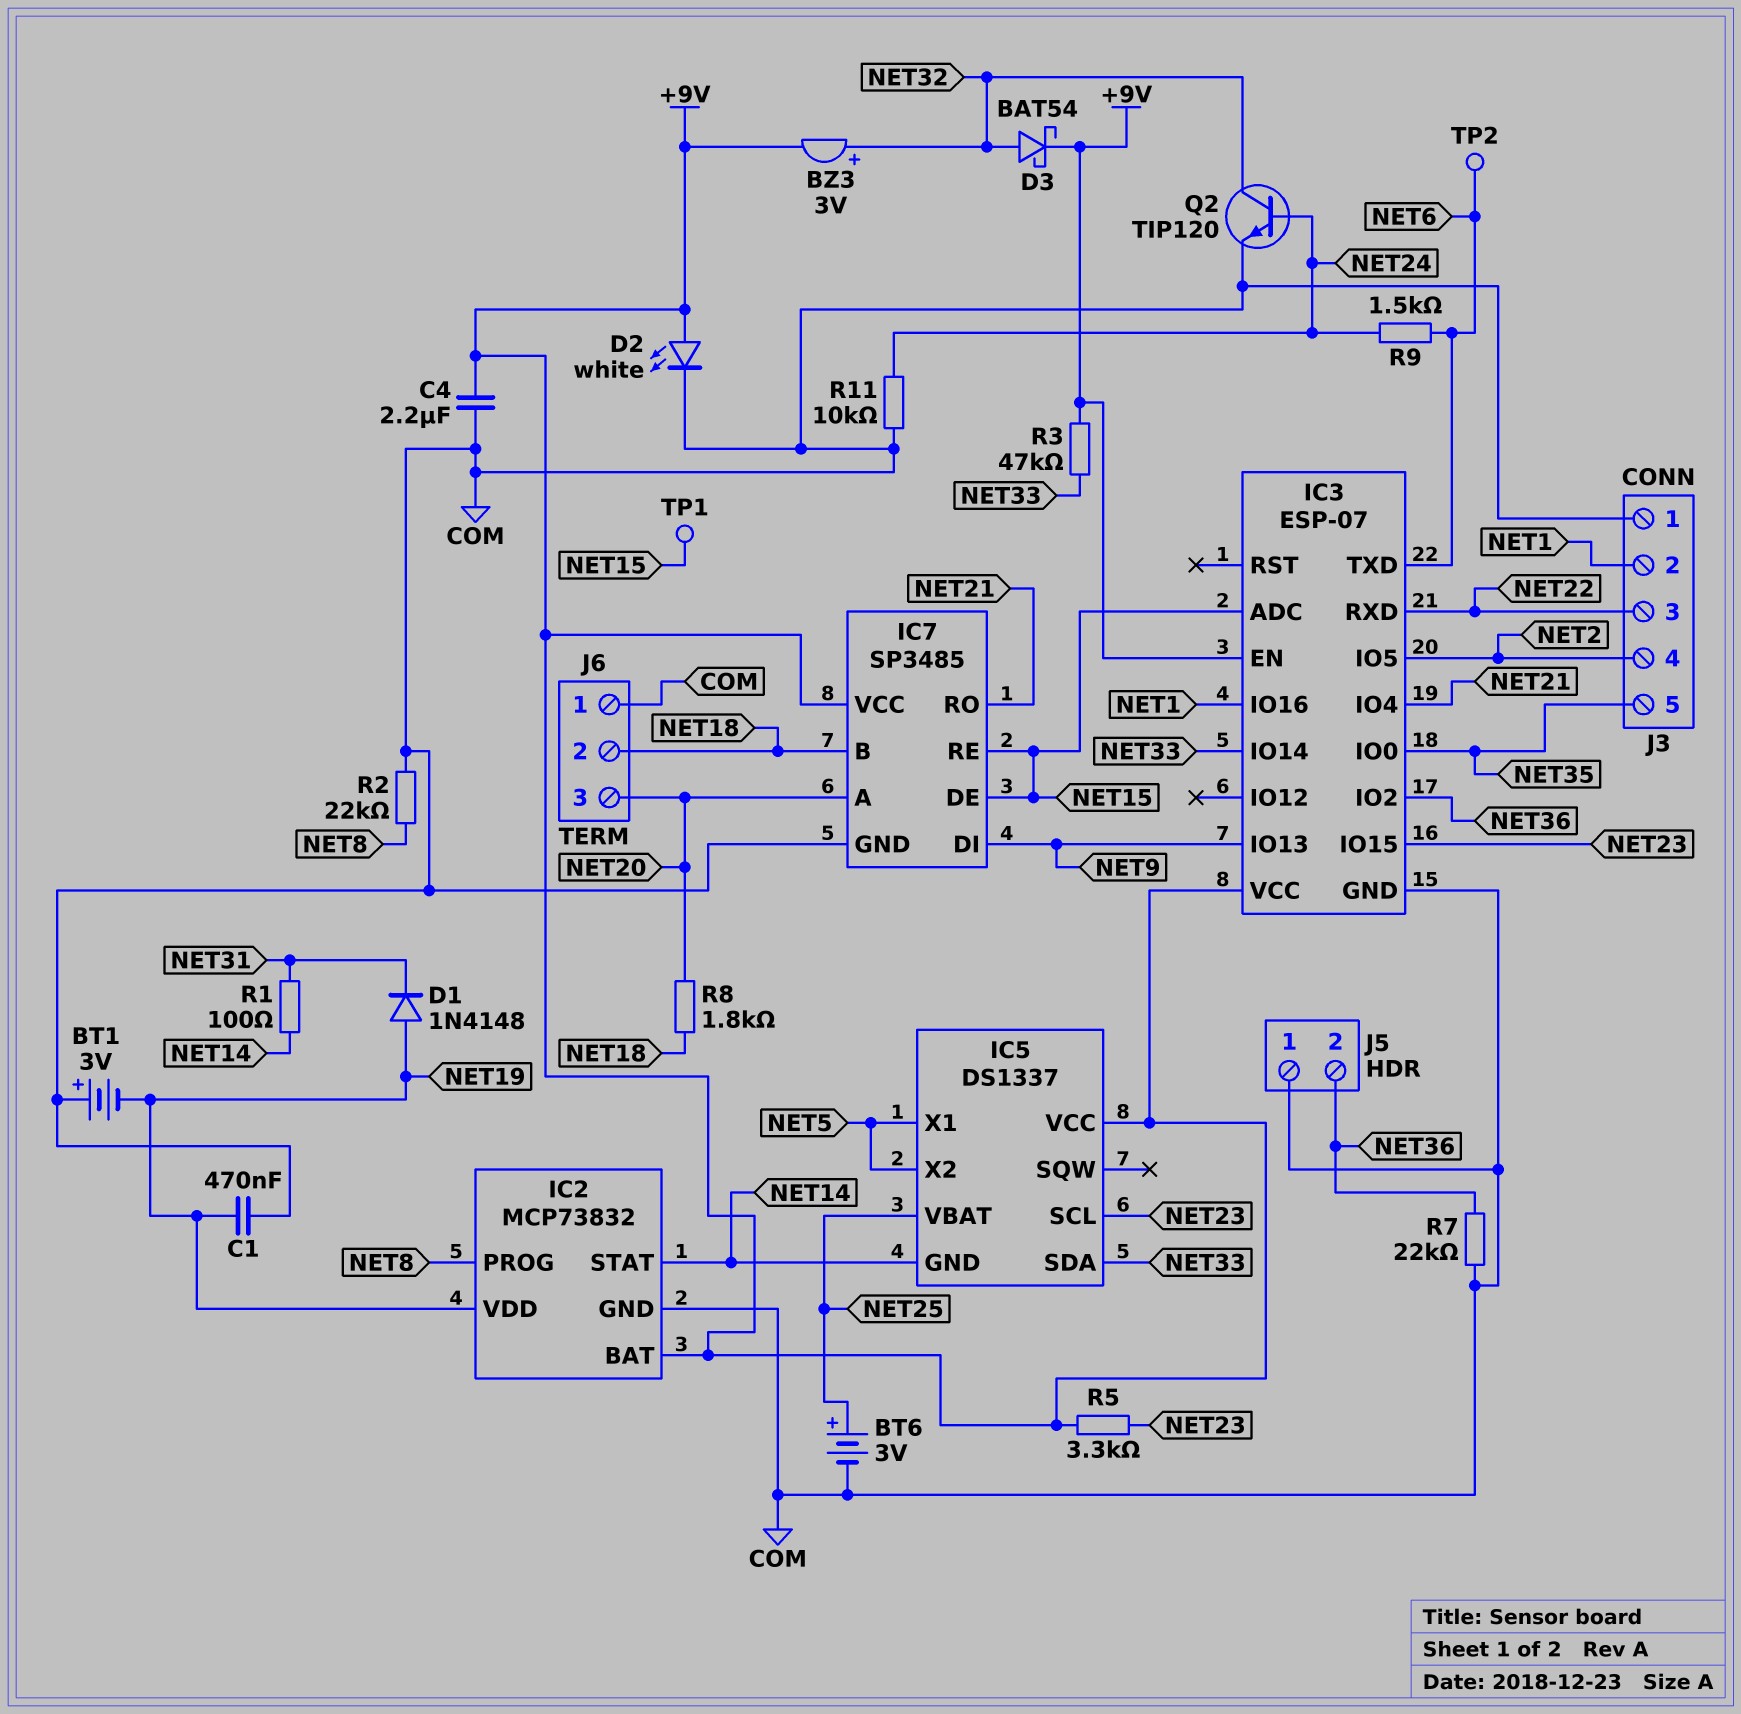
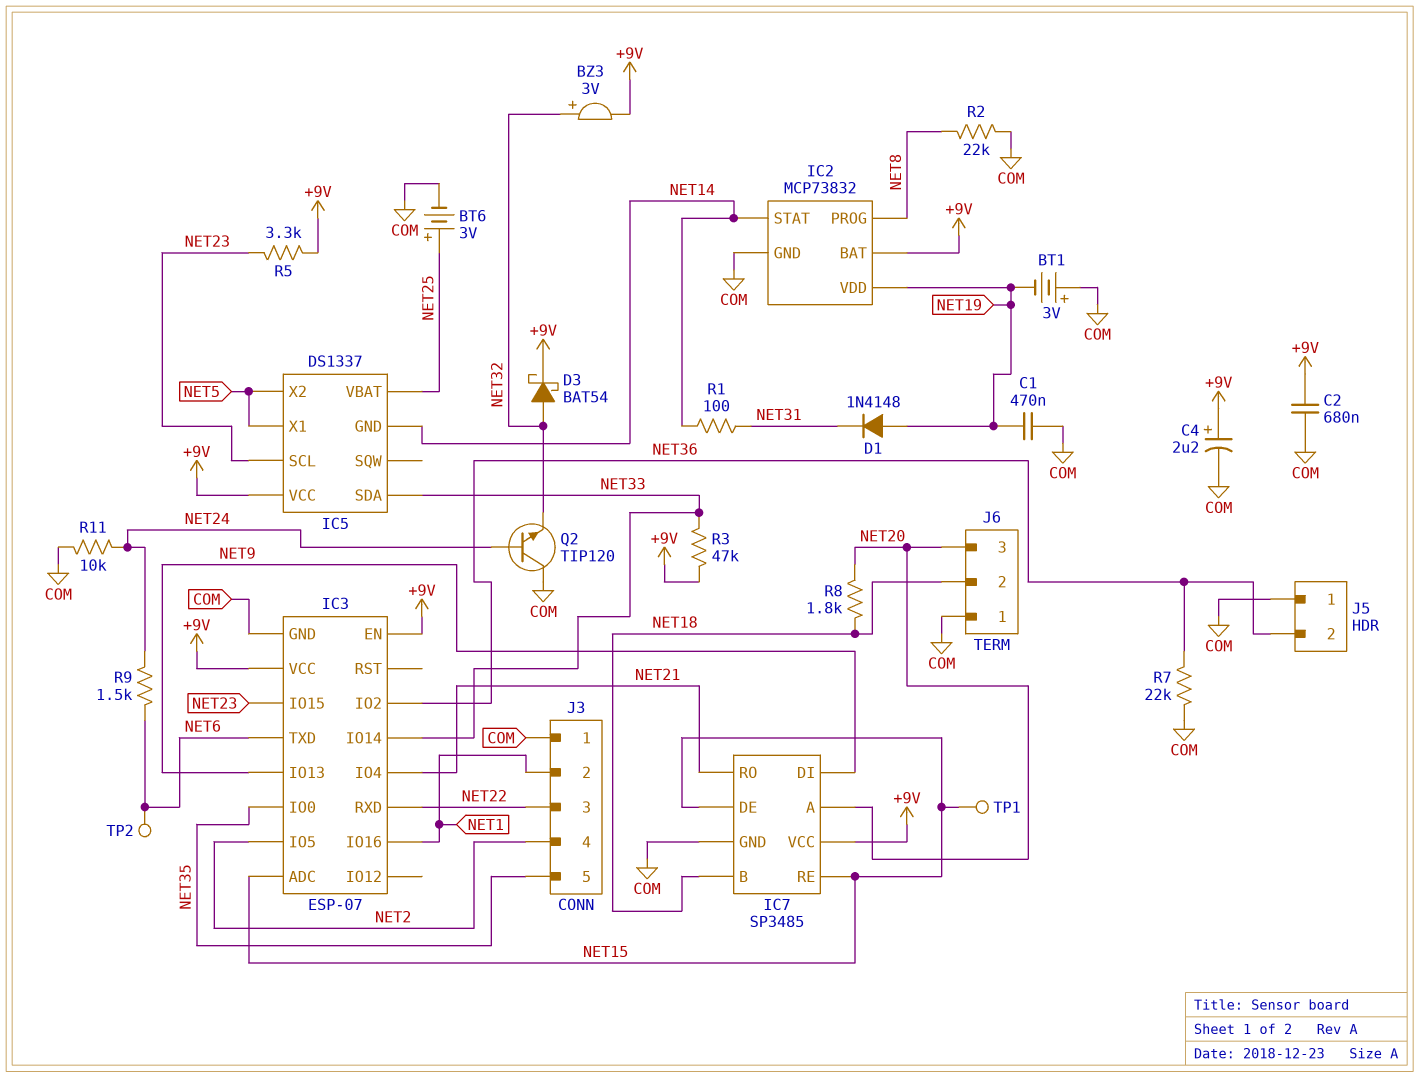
C2: none -> 680nF (+9V, COM)
C4: 2.2uF (+9V, COM) -> 2.2uF (plus +9V, minus COM)
D2: LED white (A +9V, K COM) -> none
Q2: NPN TIP120 (B NET24, C NET32, E COM) -> NPN TIP120 (B NET24, C COM, E NET32)

